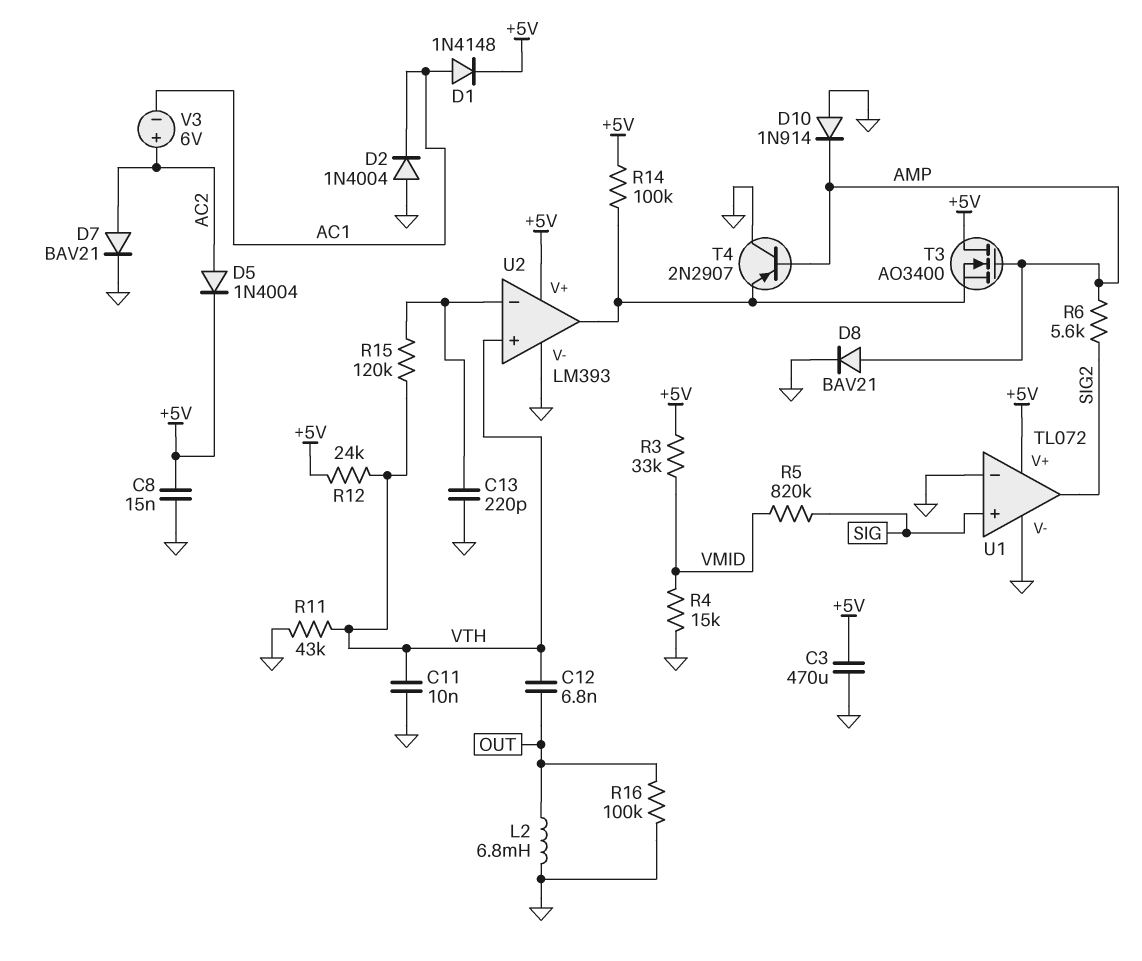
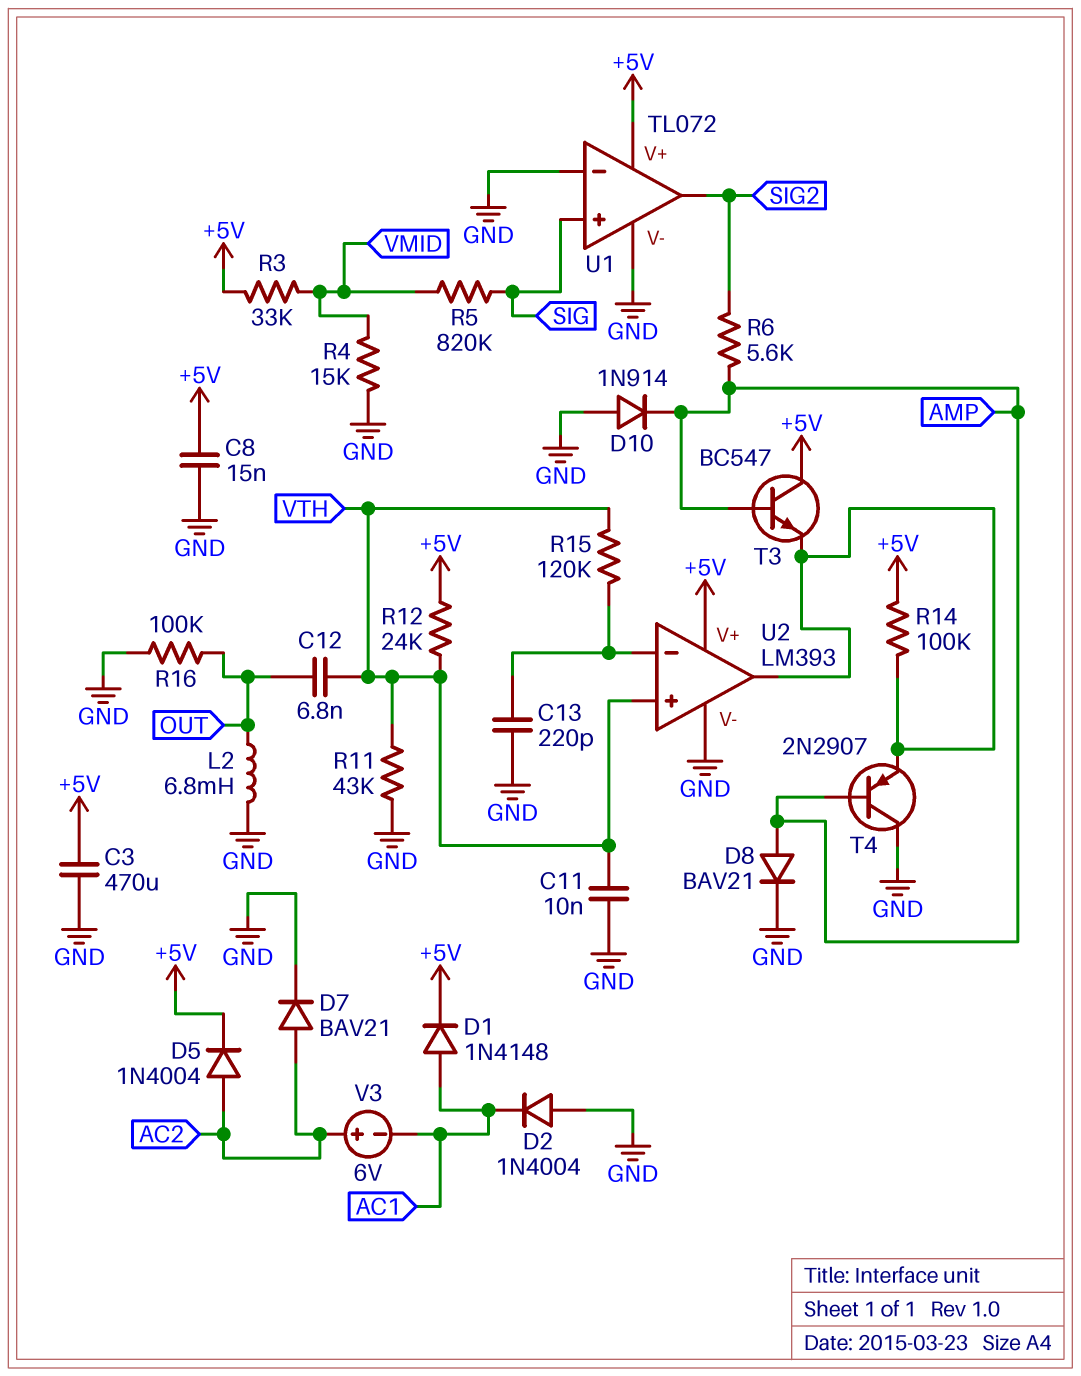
T3: NMOS AO3400 (G AMP, D +5V, S U2/out) -> NPN BC547 (B AMP, C +5V, E U2/out)

